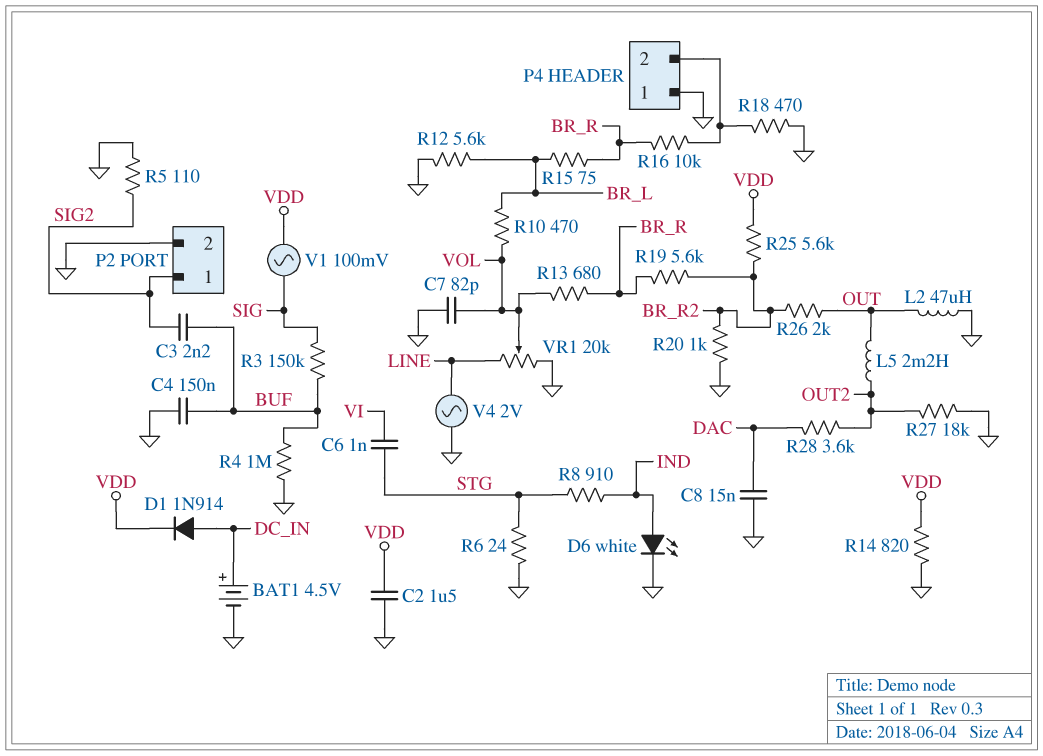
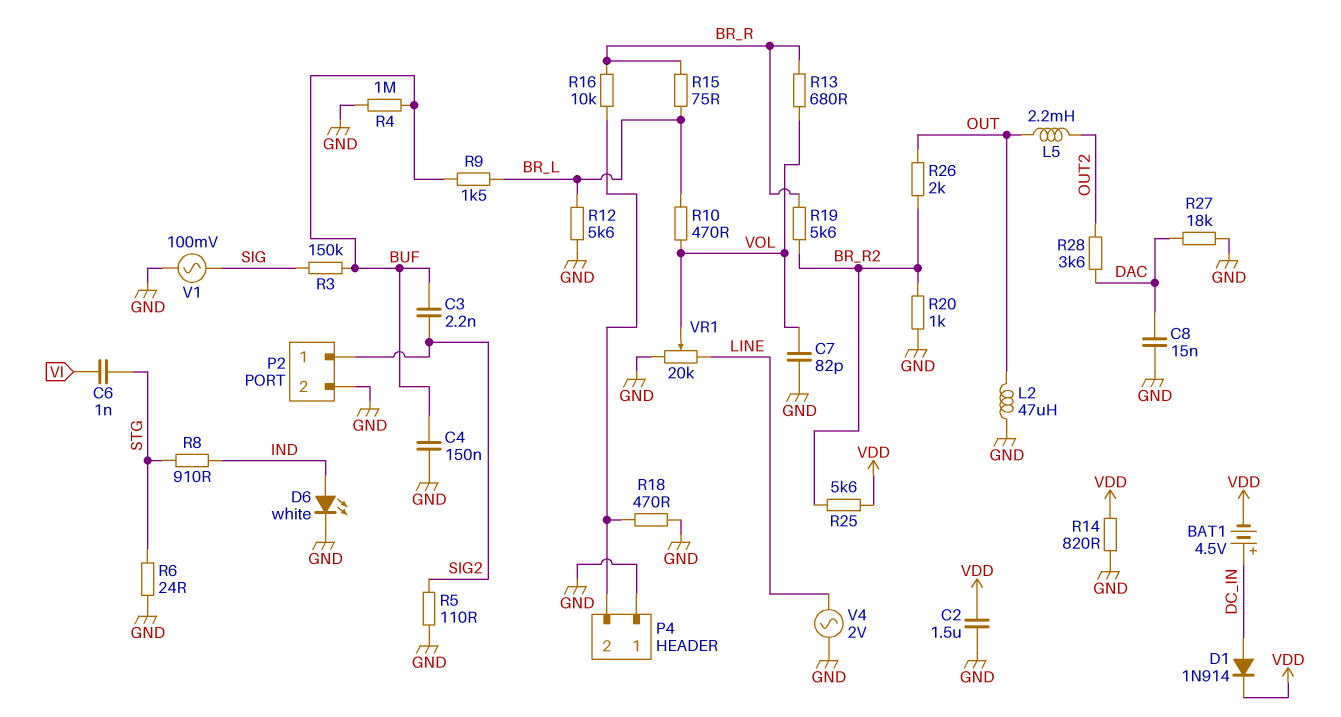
BAT1: 4.5V (plus DC_IN, minus GND) -> 4.5V (plus DC_IN, minus VDD)
R9: none -> 1.5k (BR_L, BUF)
R27: 18k (GND, OUT2) -> 18k (DAC, GND)
V1: AC 100mV (SIG, VDD) -> AC 100mV (GND, SIG)

